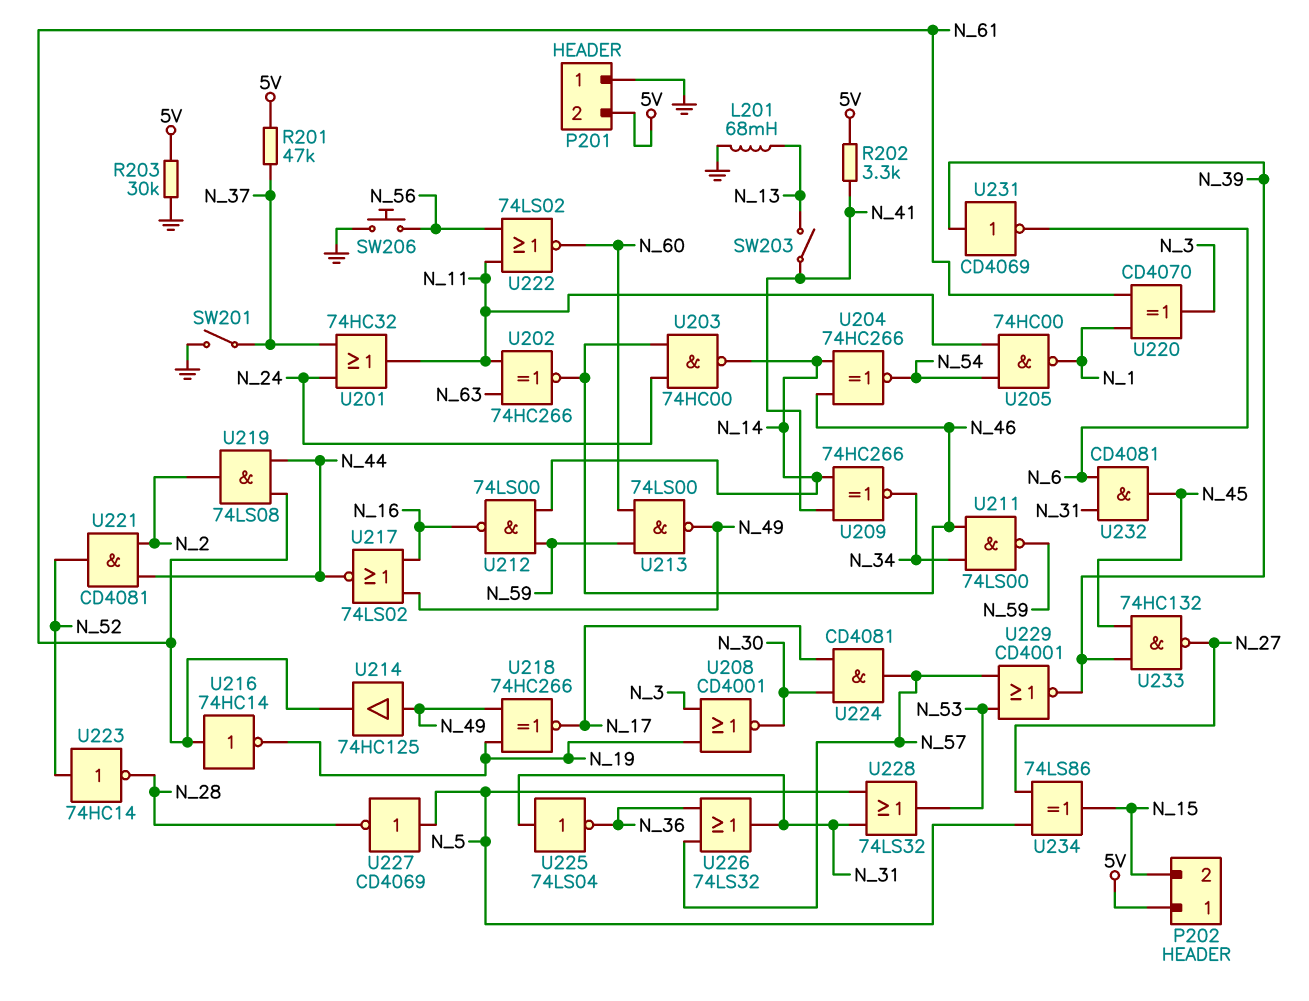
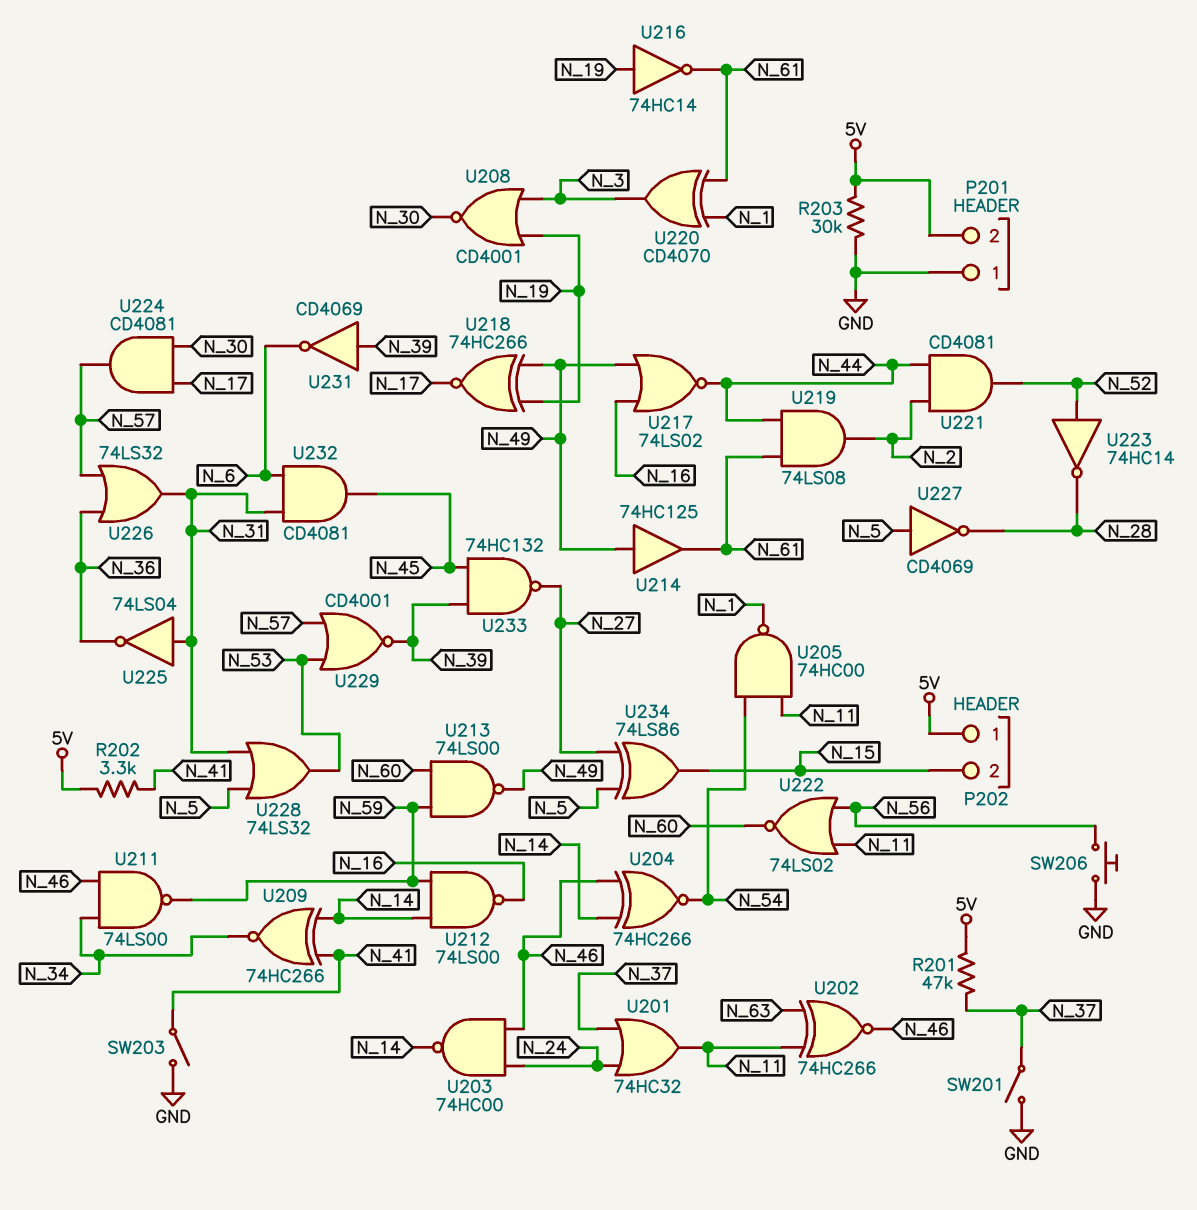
L201: 68mH (GND, N_13) -> none
SW203: switch (N_13, N_41) -> switch (GND, N_41)
U216: NOT 74HC14 (in N_61, out N_19) -> NOT 74HC14 (in N_19, out N_61)

